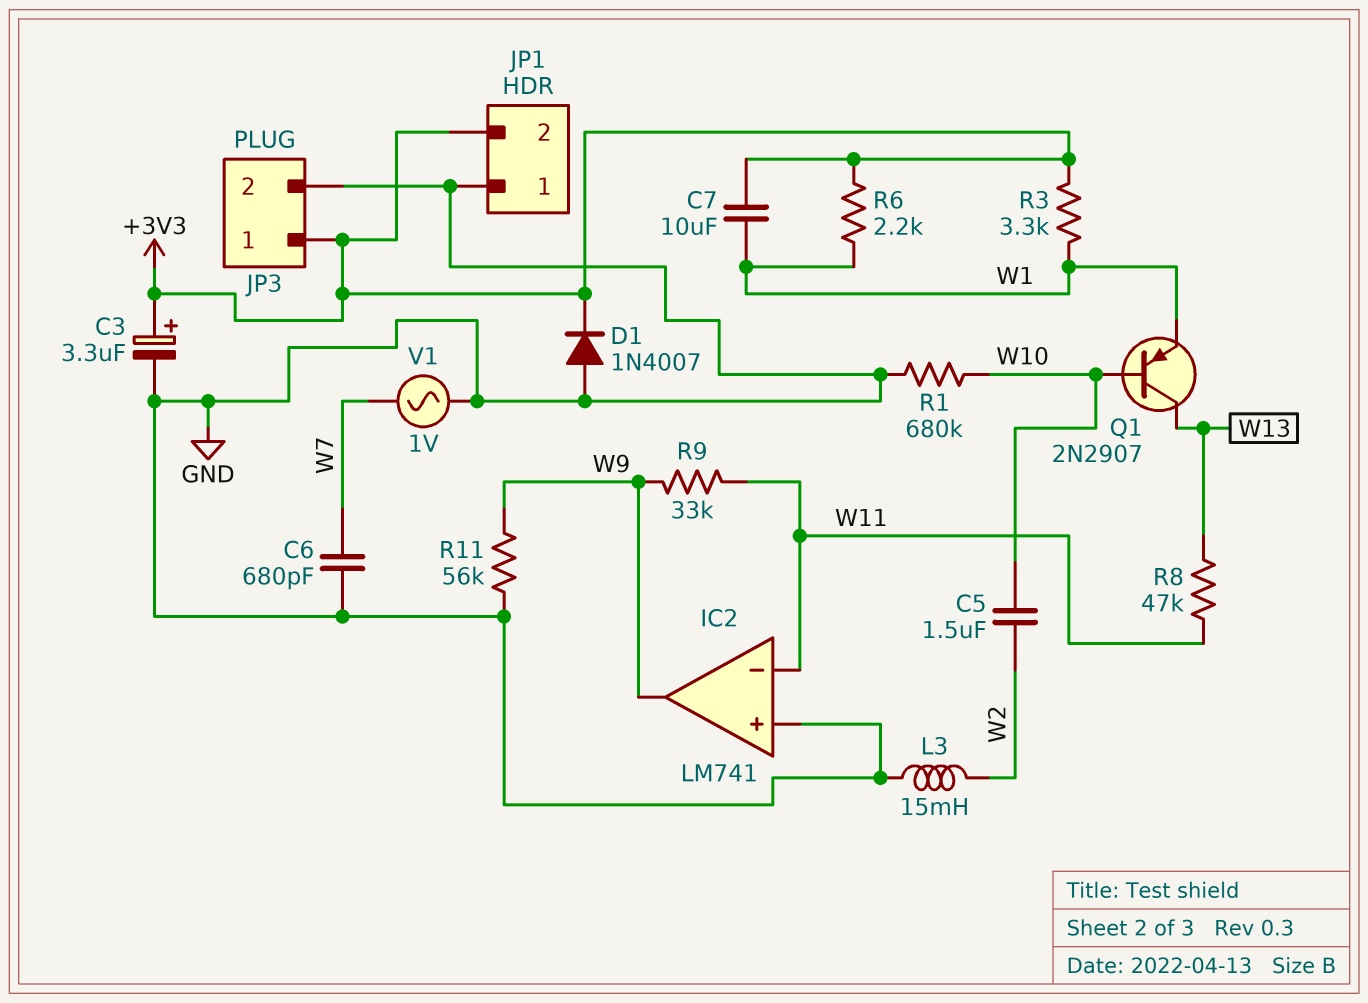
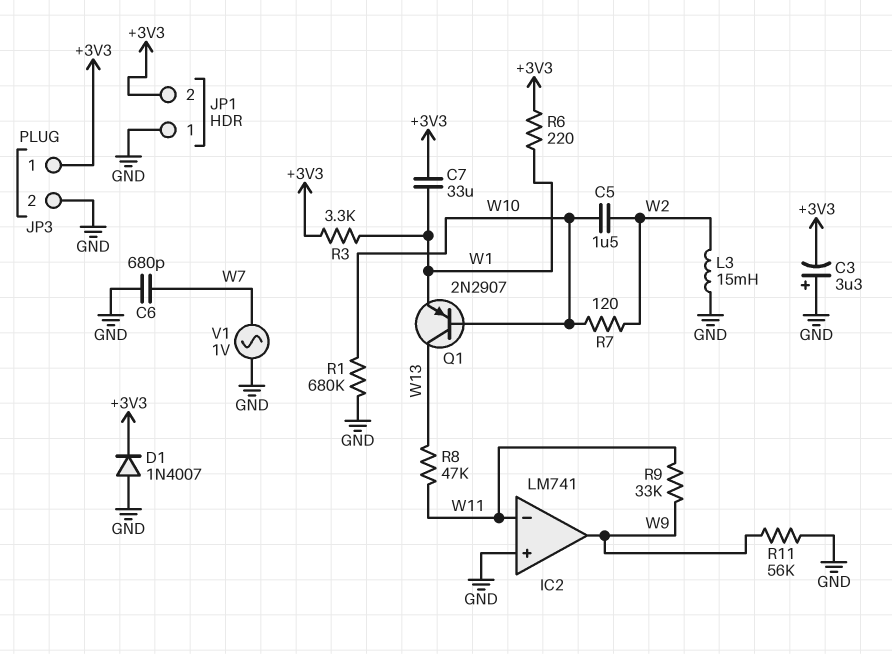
C3: 3.3uF (plus +3V3, minus GND) -> 3.3uF (plus GND, minus +3V3)
C7: 10uF (+3V3, W1) -> 33uF (+3V3, W1)
R6: 2.2k (+3V3, W1) -> 220 (+3V3, W1)
R7: none -> 120 (W2, W10)

